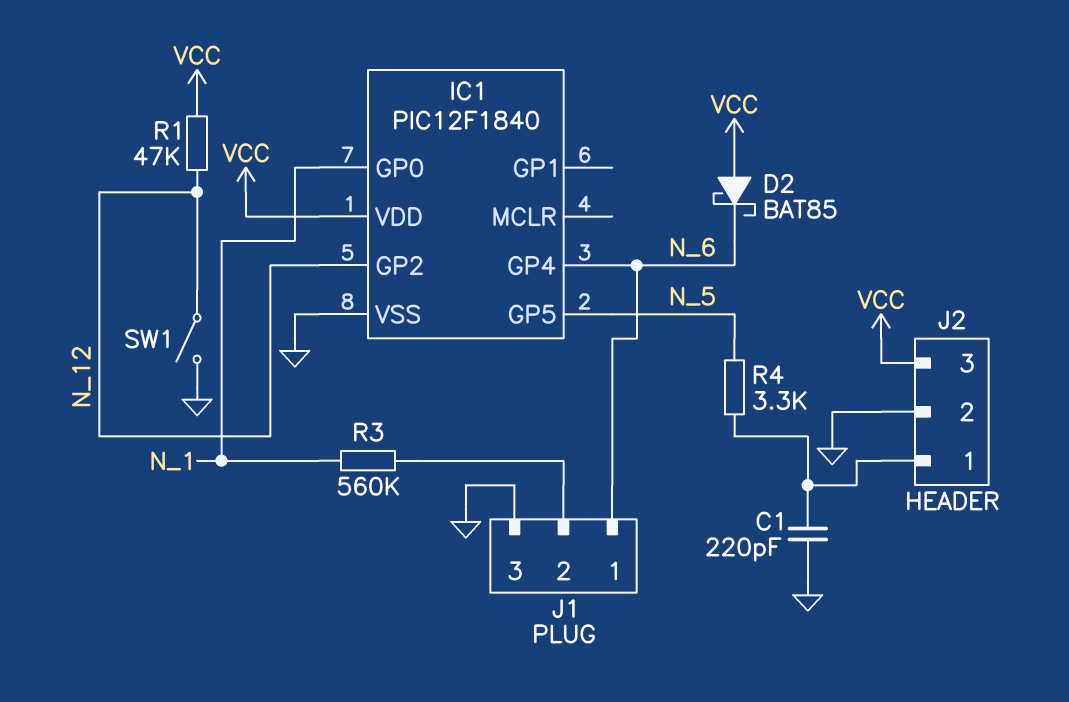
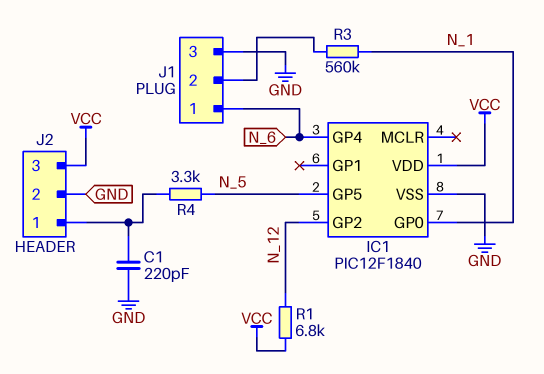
D2: schottky BAT85 (A VCC, K N_6) -> none
R1: 47k (N_12, VCC) -> 6.8k (N_12, VCC)
SW1: switch (GND, N_12) -> none

